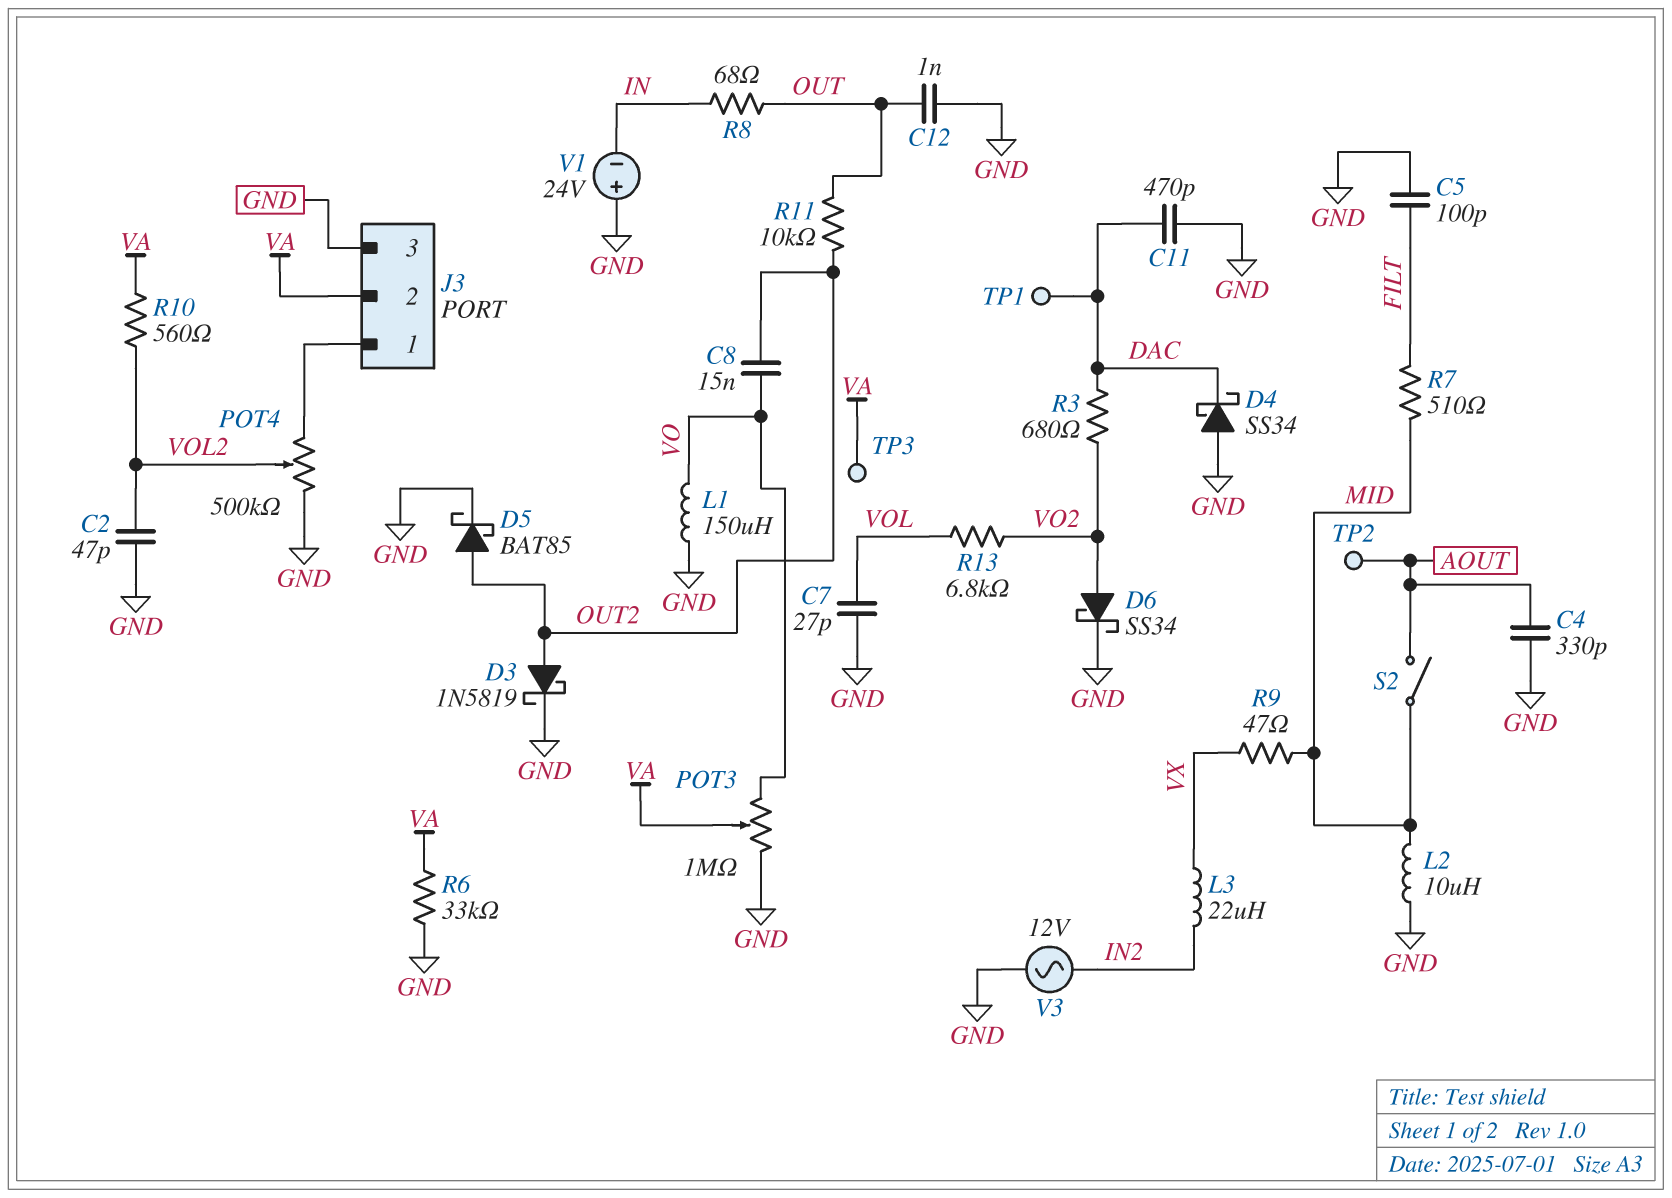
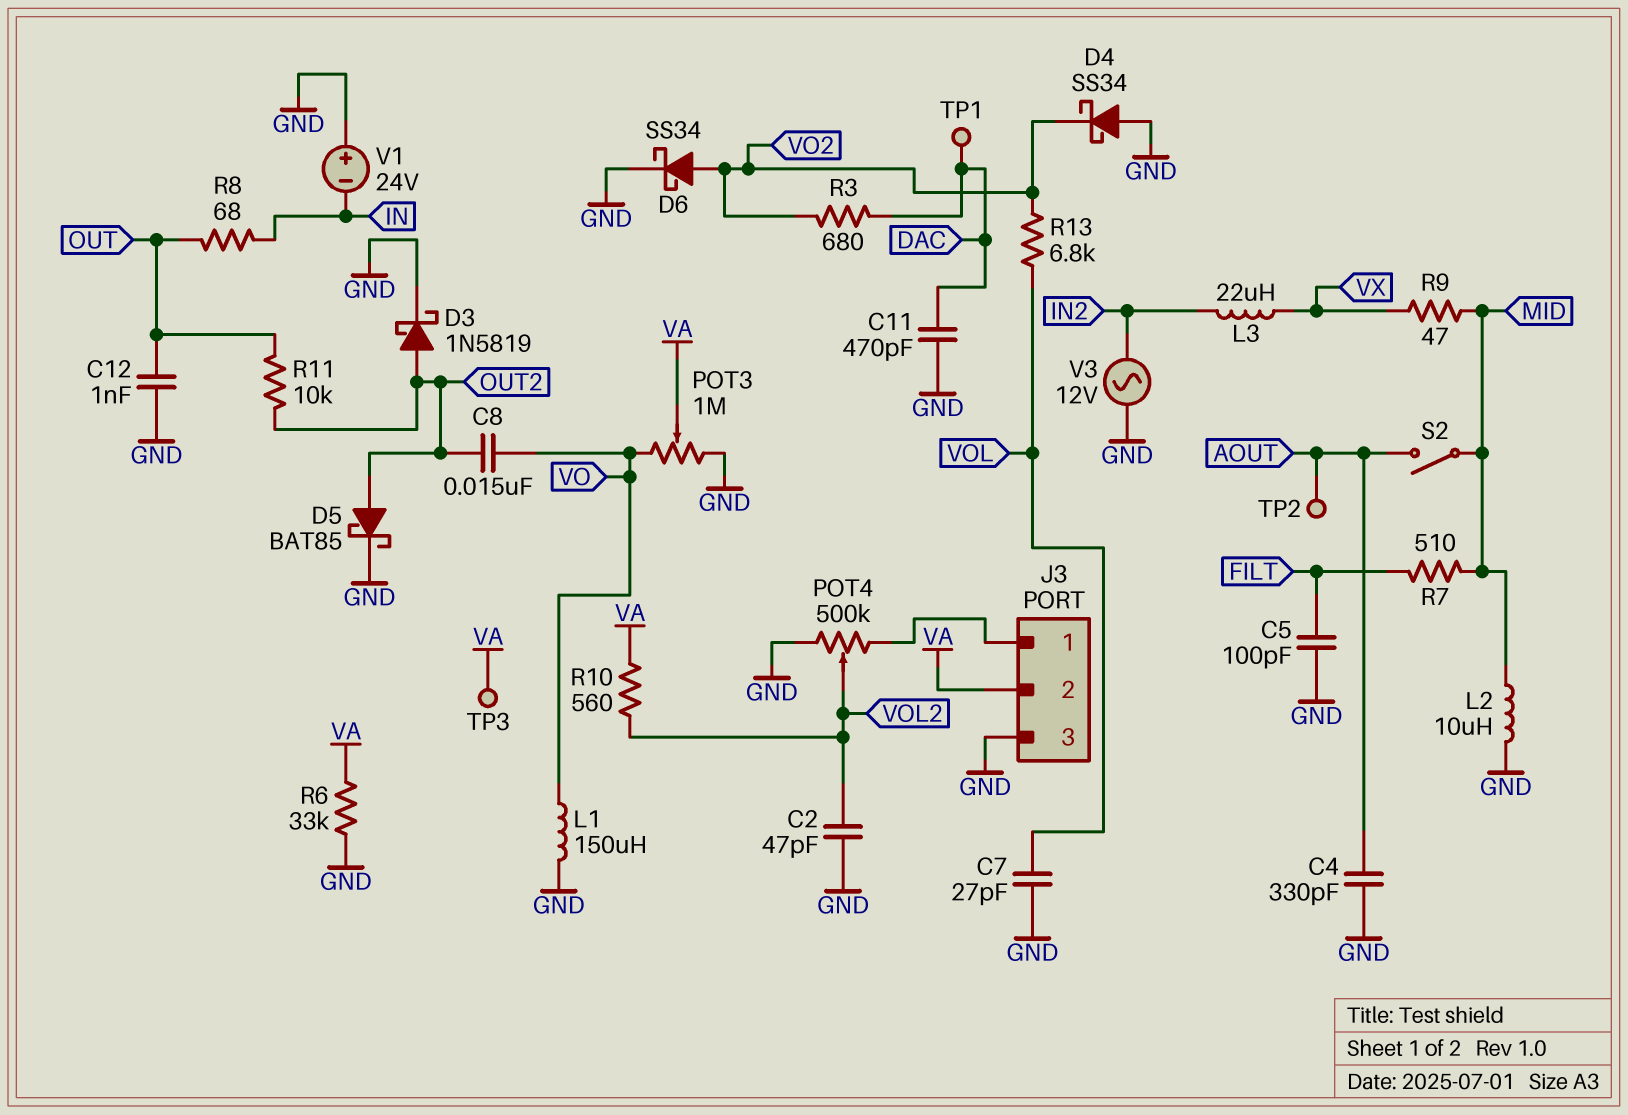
D4: schottky SS34 (A GND, K DAC) -> schottky SS34 (A GND, K VO2)

